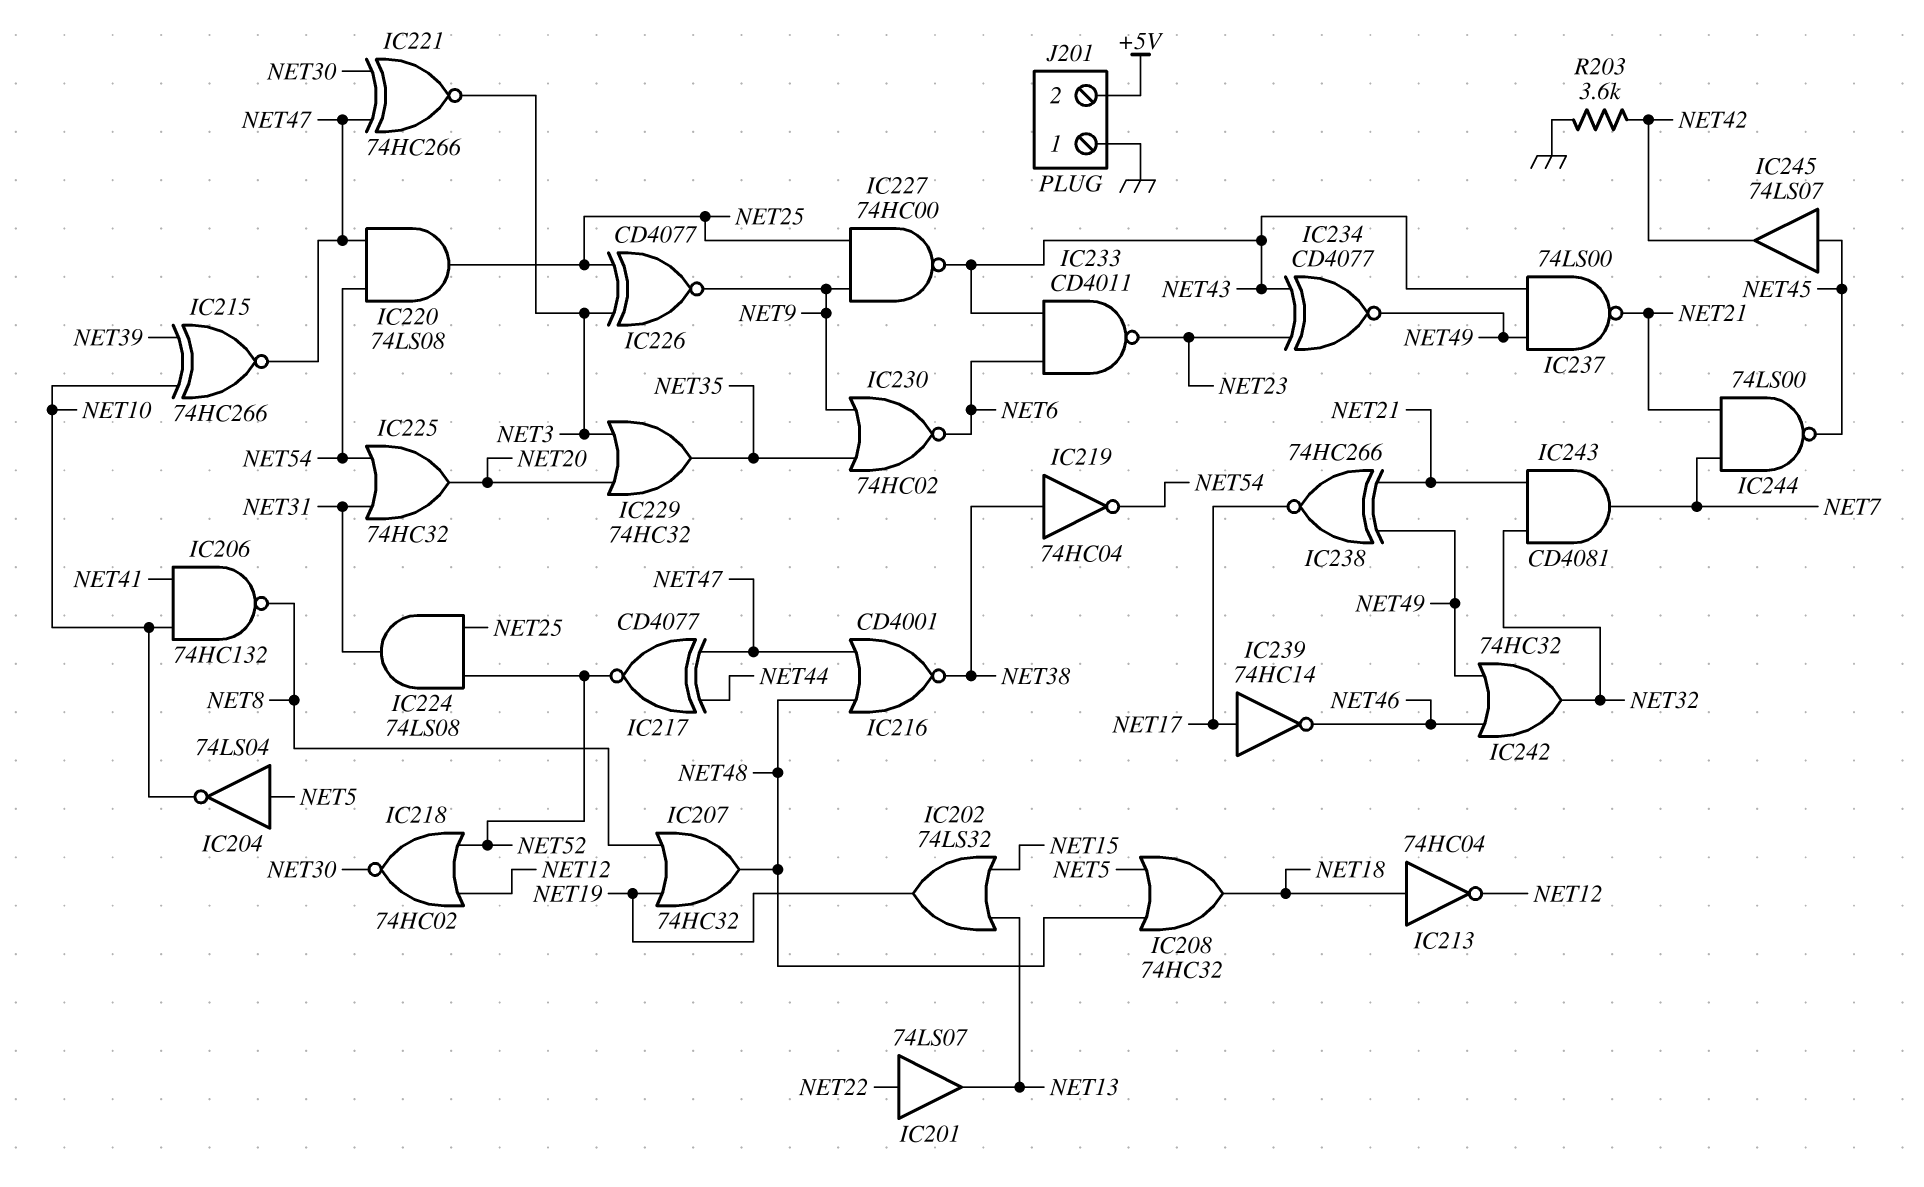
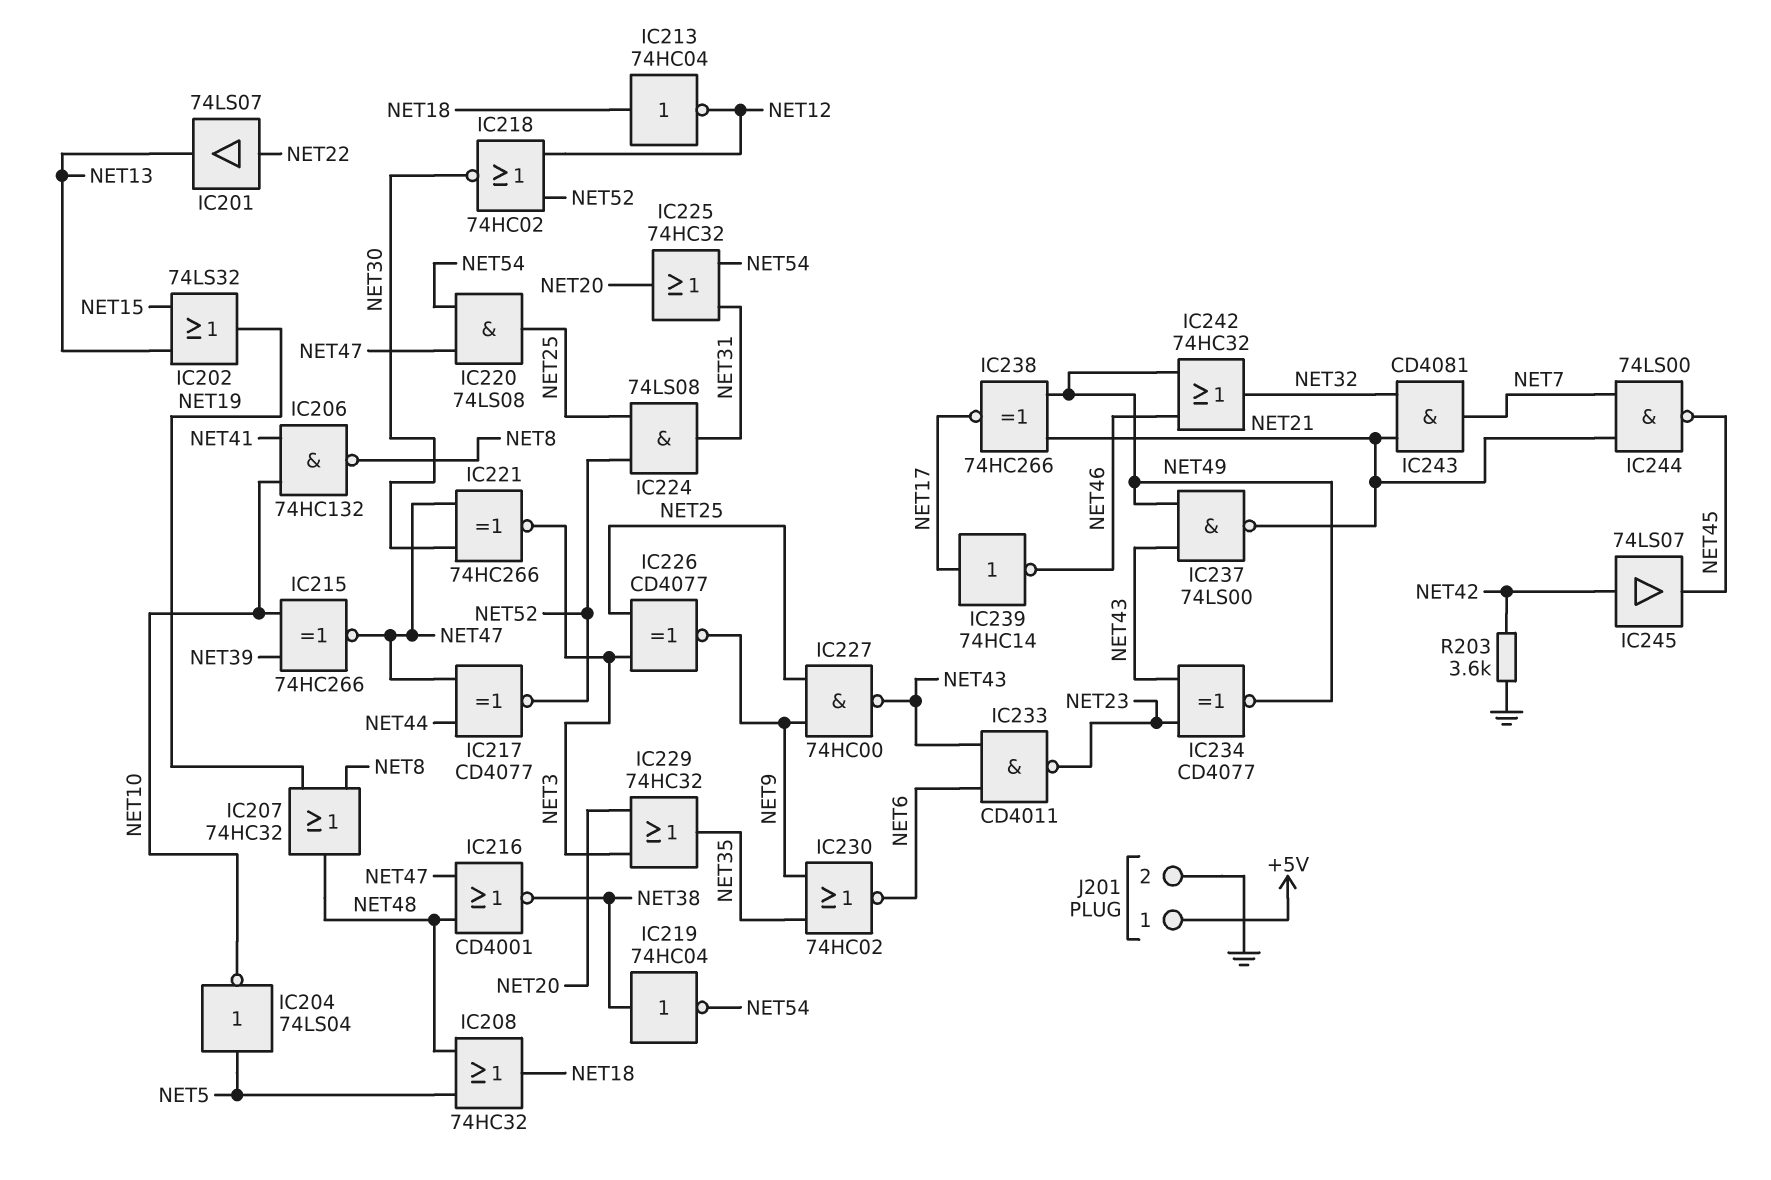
IC245: buffer 74LS07 (in NET45, out NET42) -> buffer 74LS07 (in NET42, out NET45)
J201 pin 1: GND -> +5V
J201 pin 2: +5V -> GND

